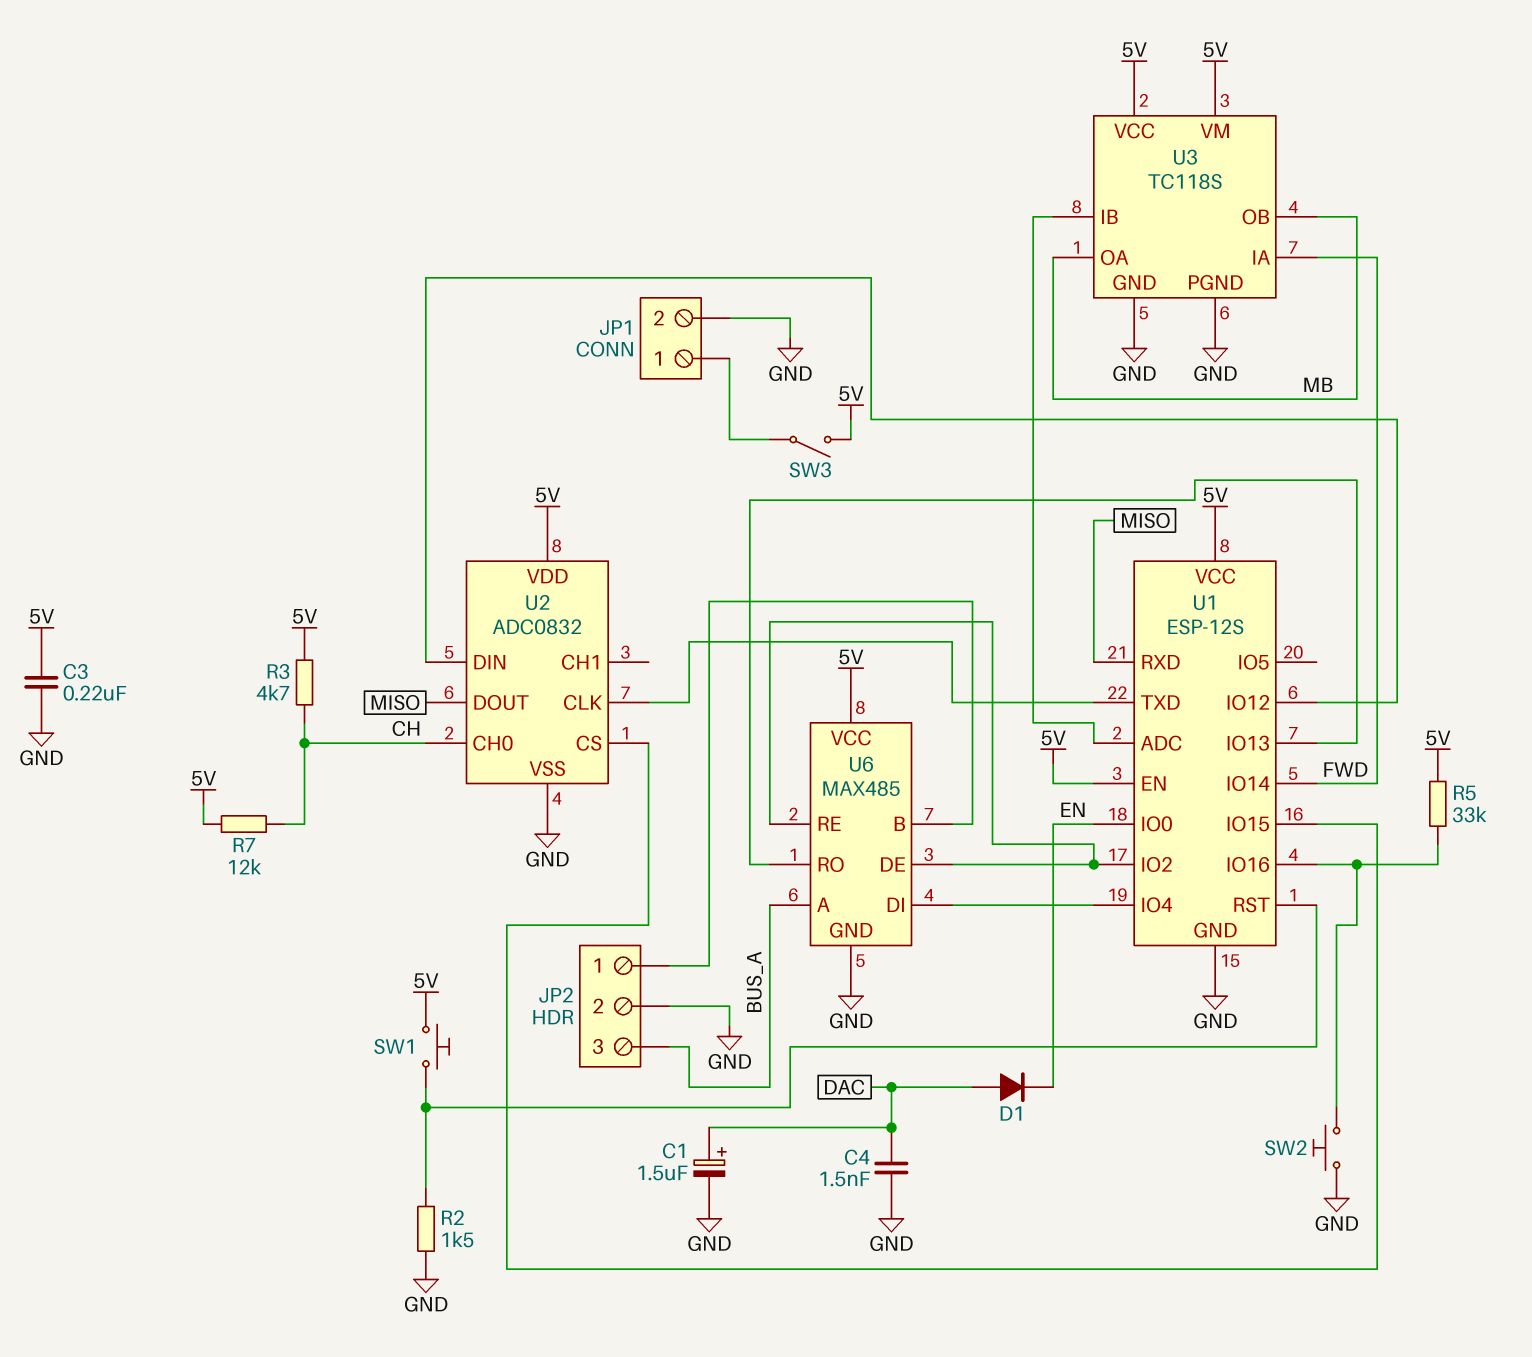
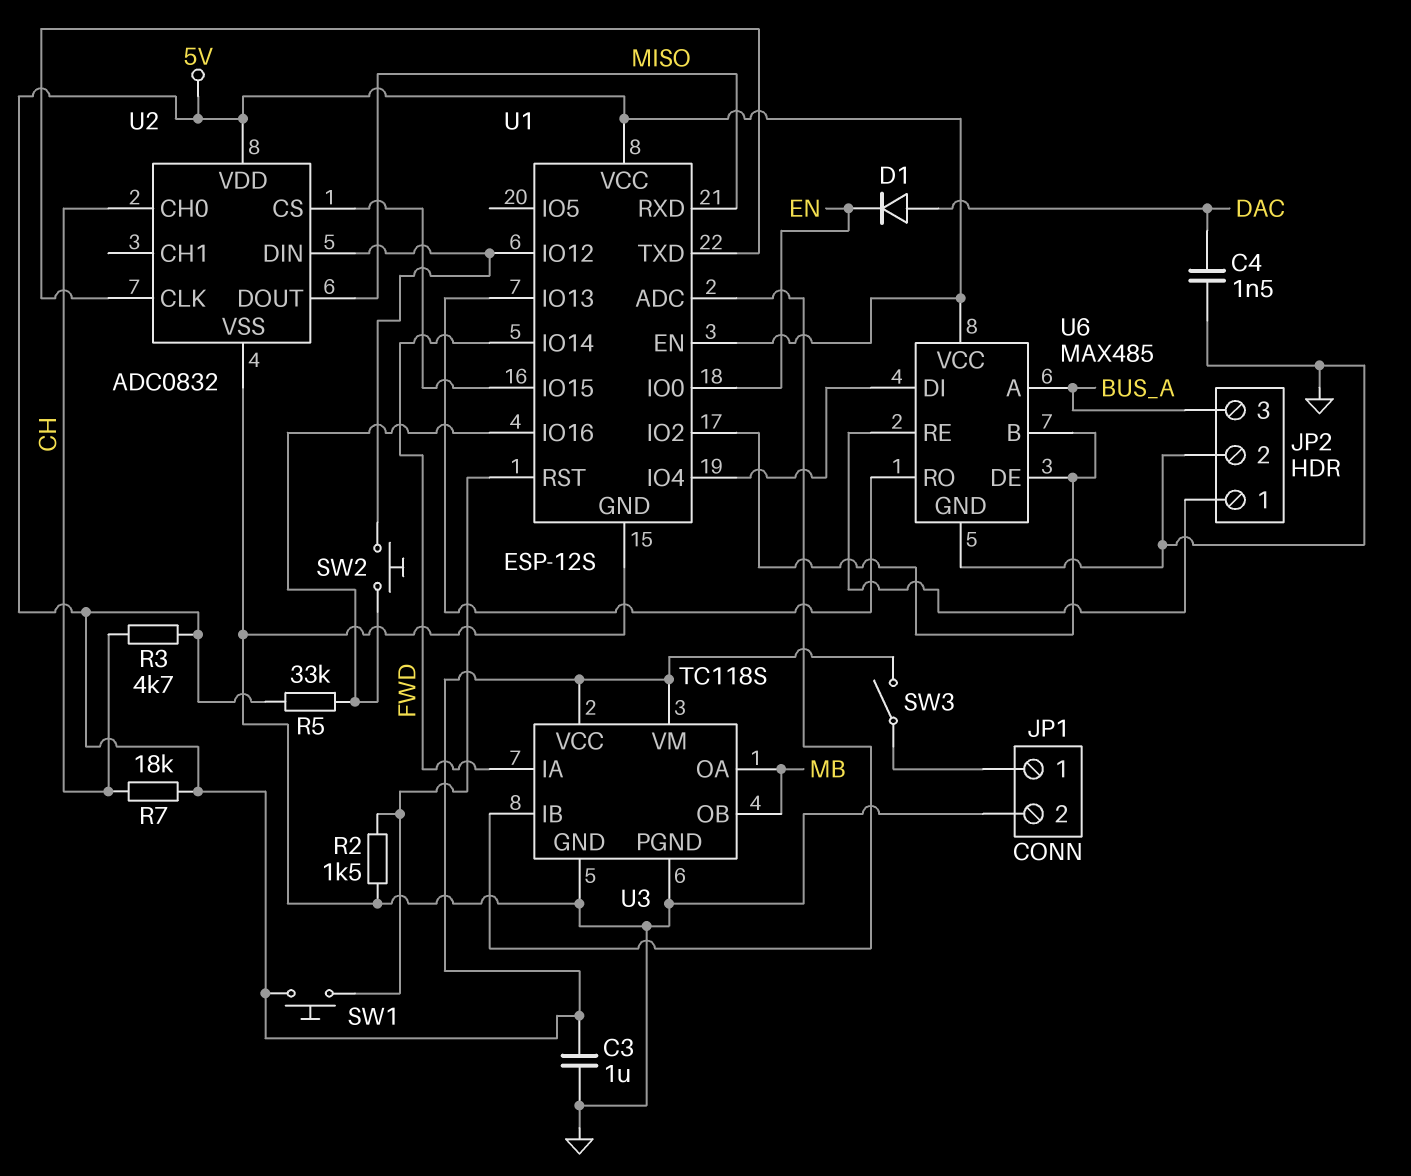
C1: 1.5uF (plus DAC, minus GND) -> none
C3: 220nF (5V, GND) -> 1uF (5V, GND)
R7: 12k (5V, CH) -> 18k (5V, CH)
SW2: button (GND, U1/IO16) -> button (U1/IO12, U1/IO16)
U6 pin B: JP2/1 -> U1/IO2
U6 pin RE: U1/IO2 -> JP2/1

